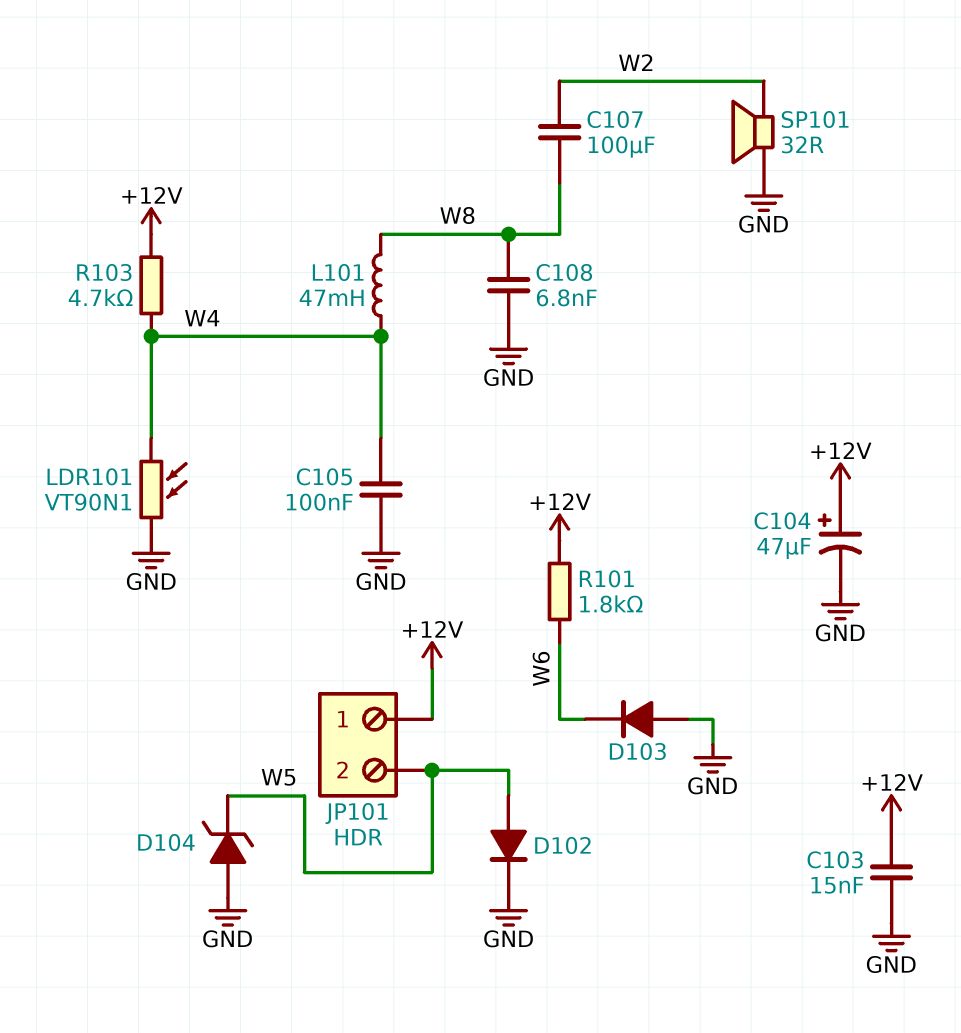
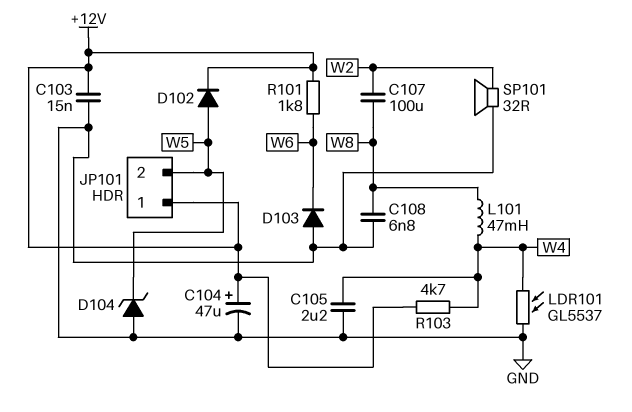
C105: 100nF (GND, W4) -> 2.2uF (GND, W4)
D102: diode (A W5, K GND) -> diode (A W5, K +12V)
LDR101: VT90N1 (GND, W4) -> GL5537 (GND, W4)

